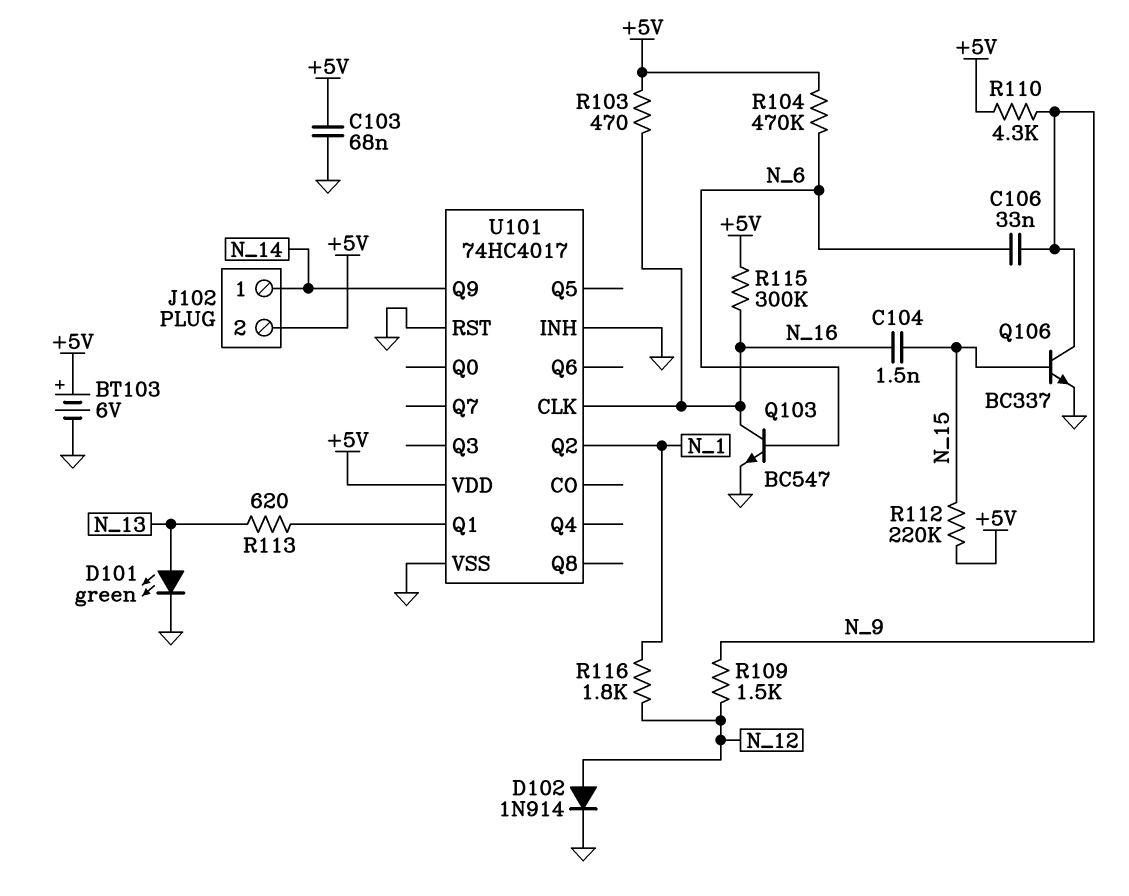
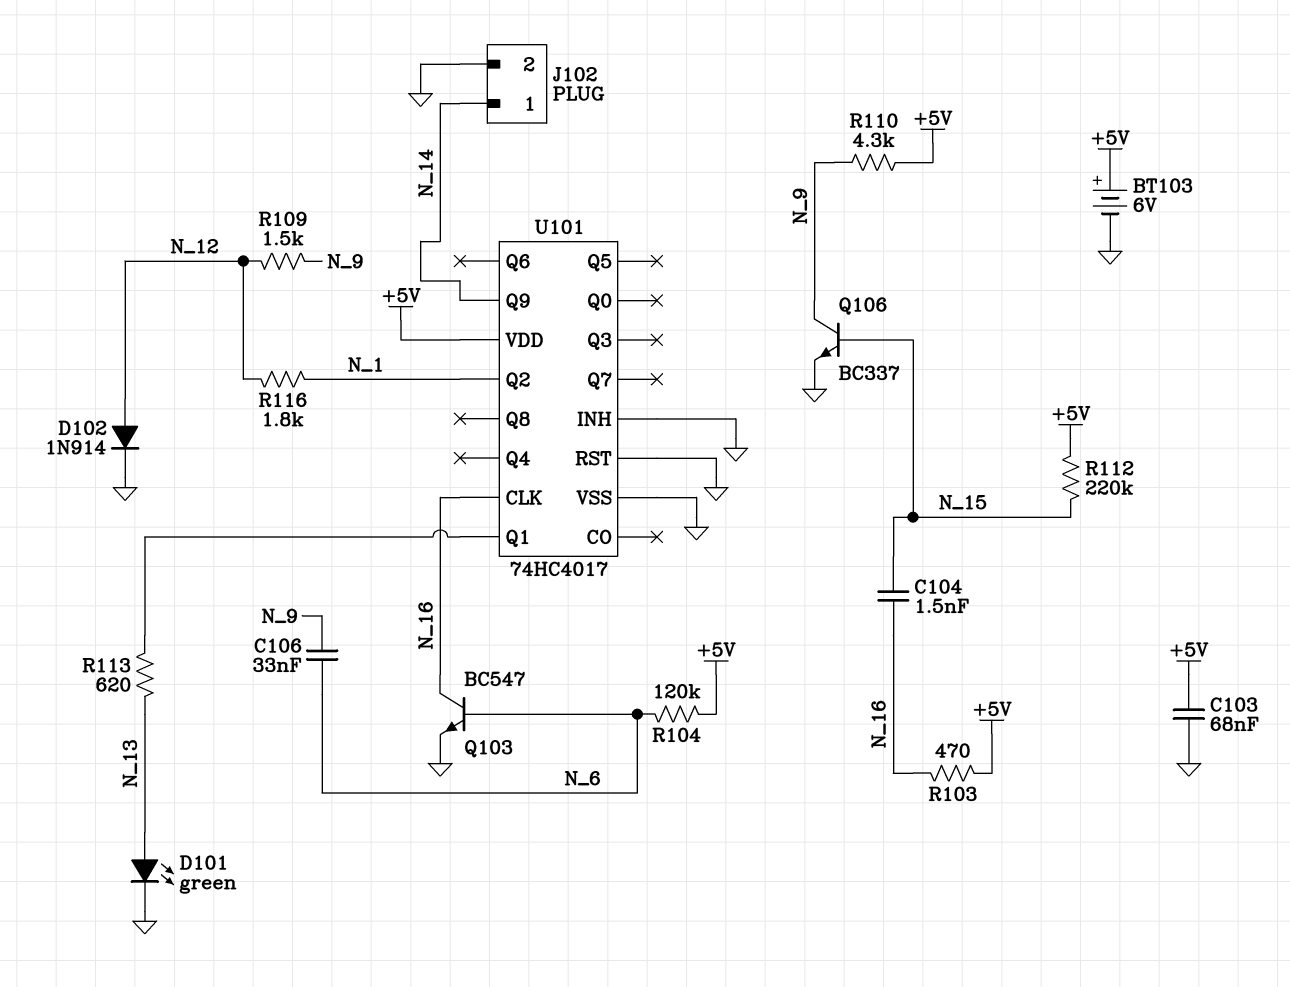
J102 pin 2: +5V -> GND
R104: 470k (+5V, N_6) -> 120k (+5V, N_6)
R115: 300k (+5V, N_16) -> none

